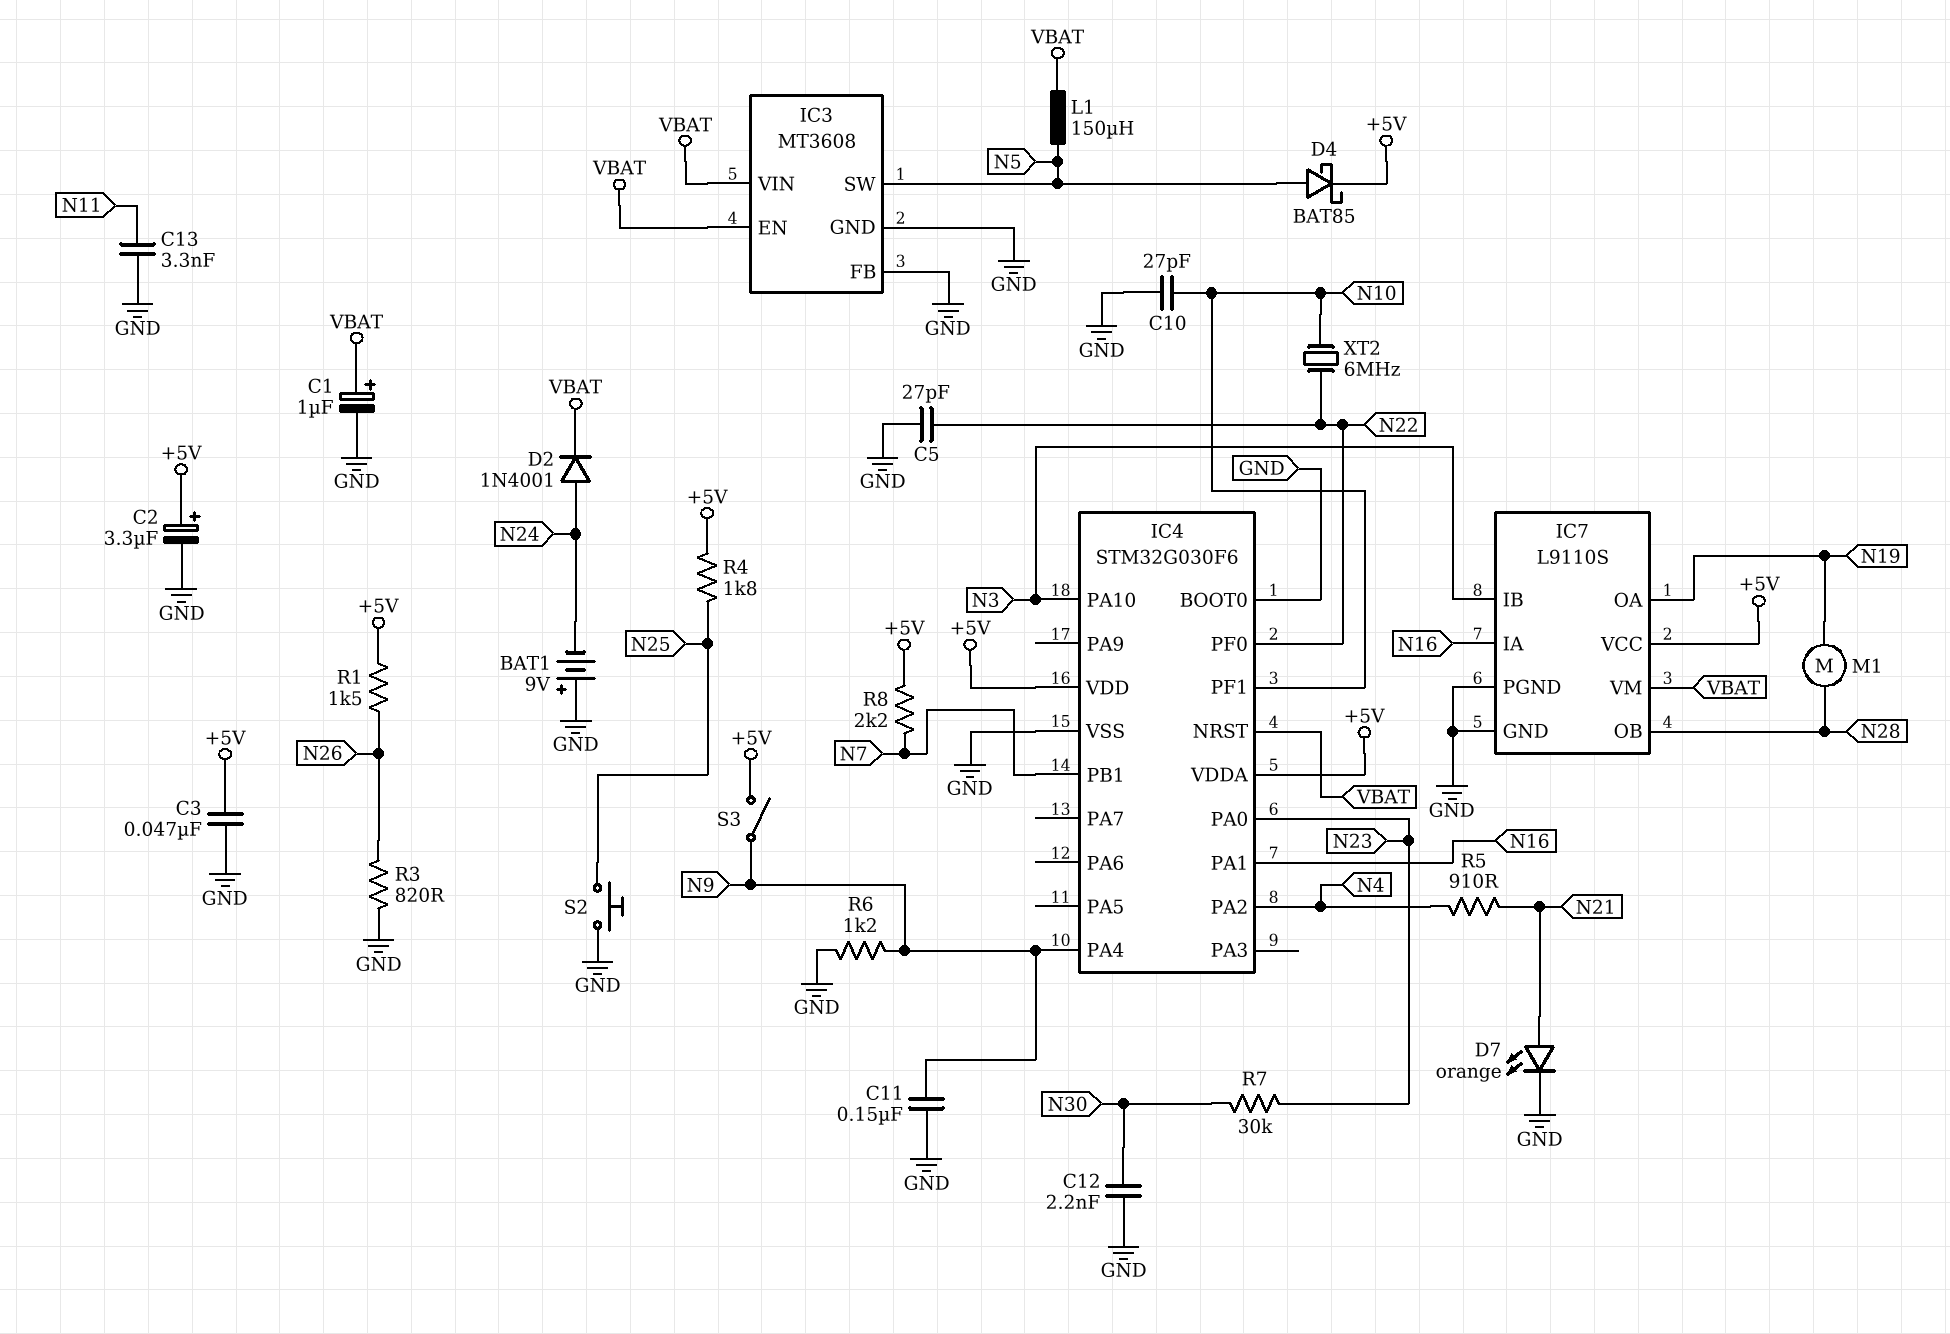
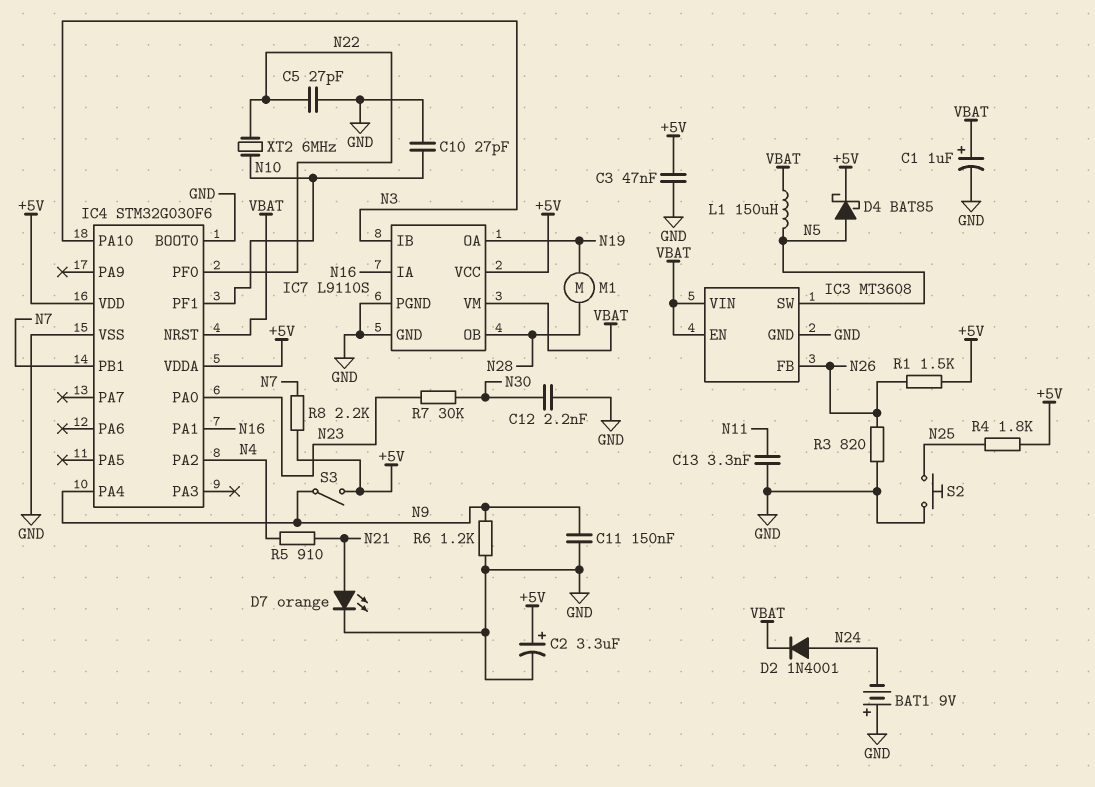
IC3 pin FB: GND -> N26

